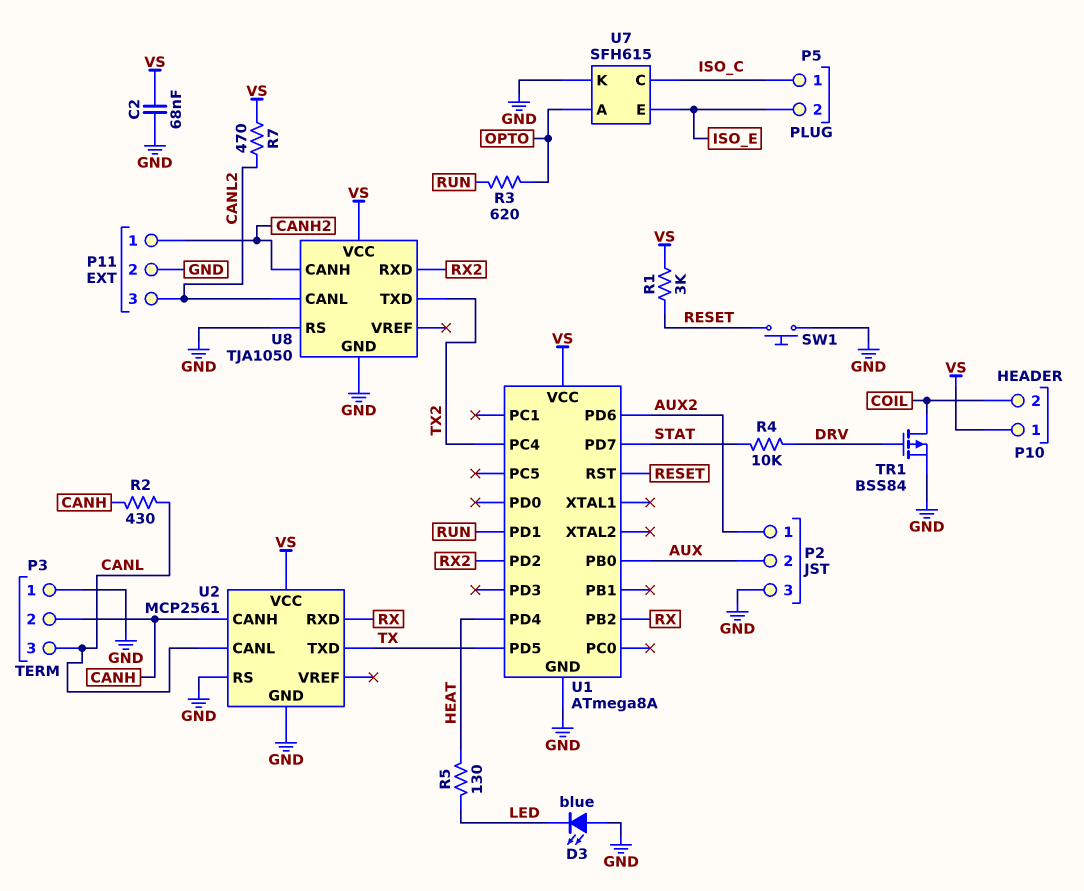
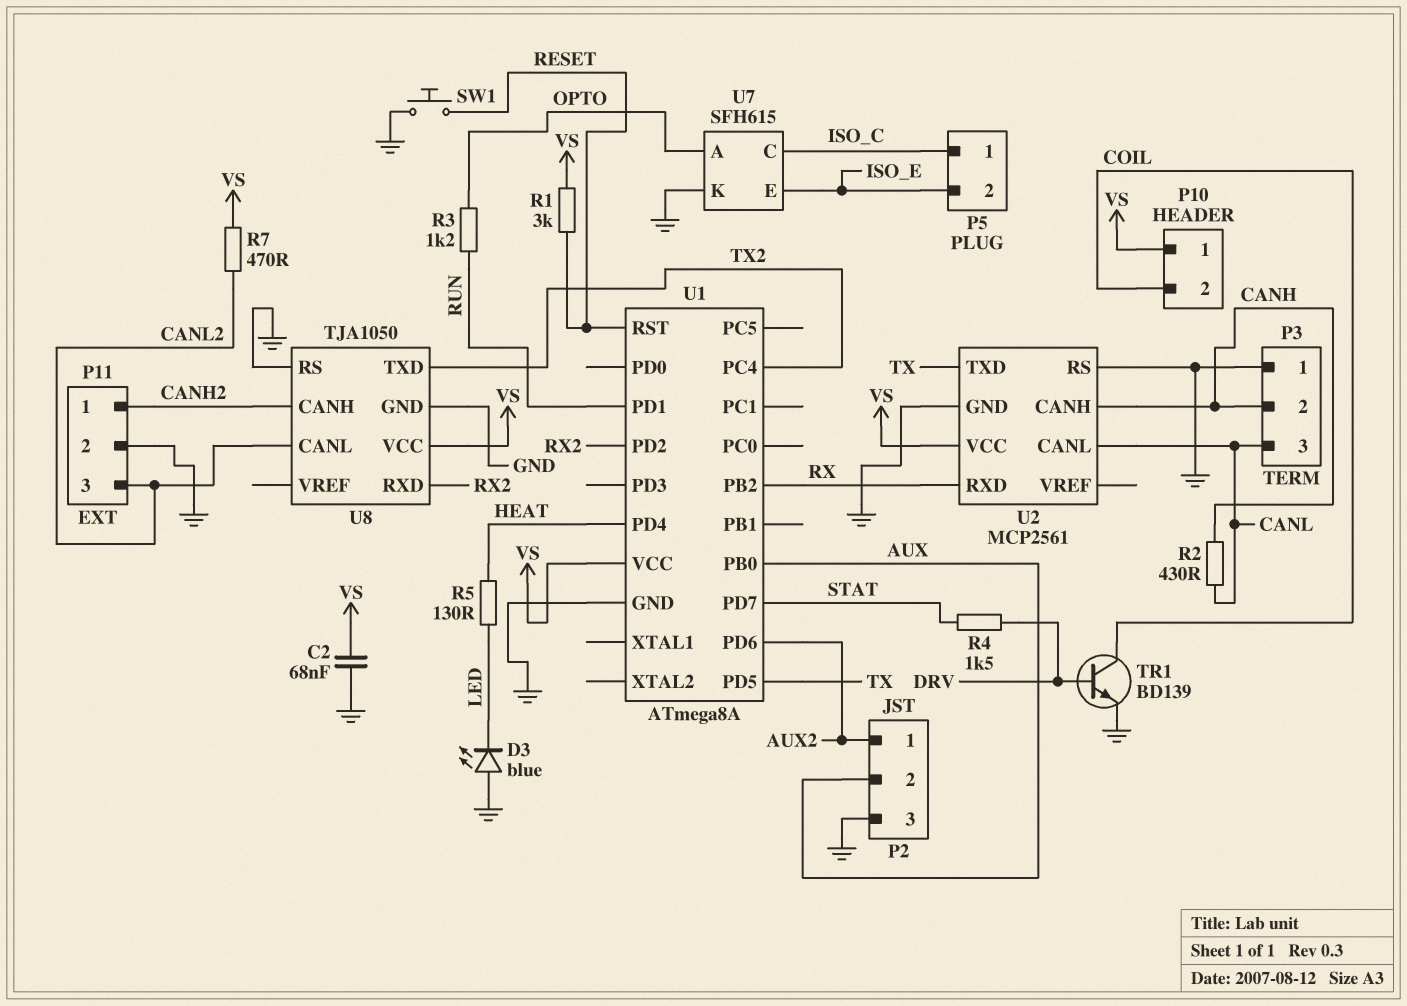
R3: 620 (OPTO, RUN) -> 1.2k (OPTO, RUN)
R4: 10k (DRV, STAT) -> 1.5k (DRV, STAT)
TR1: PMOS BSS84 (G DRV, D COIL, S GND) -> NPN BD139 (B DRV, C COIL, E GND)

